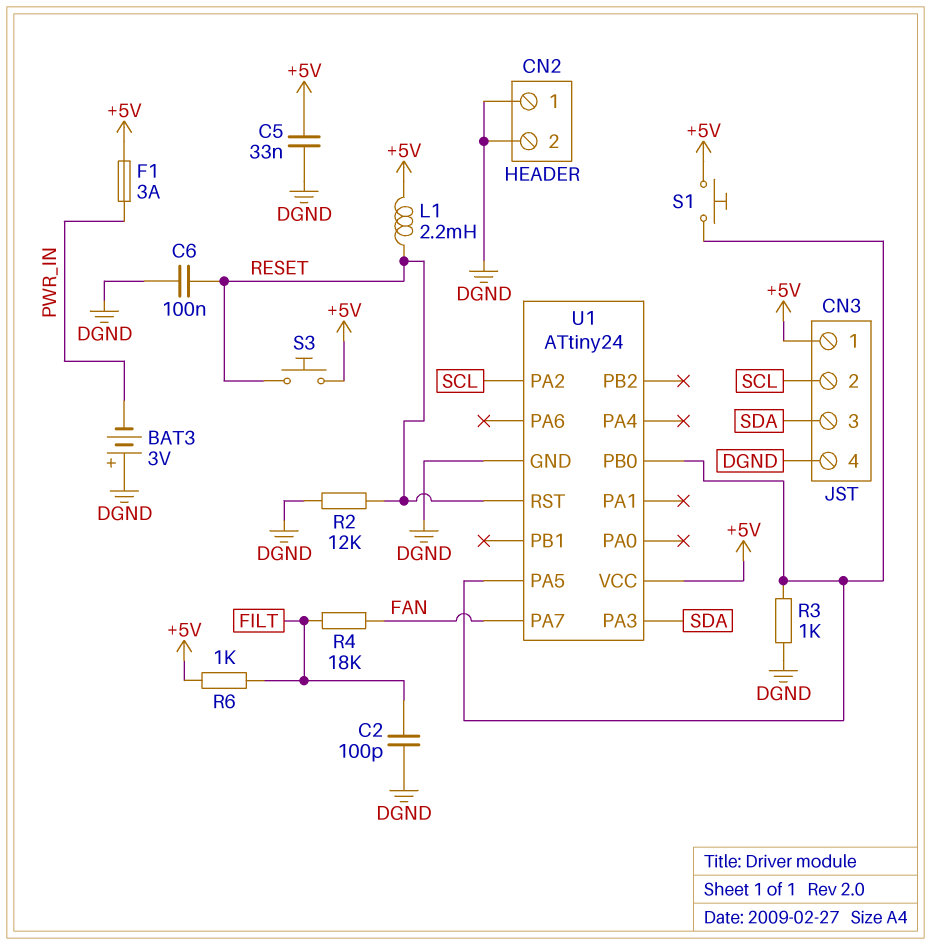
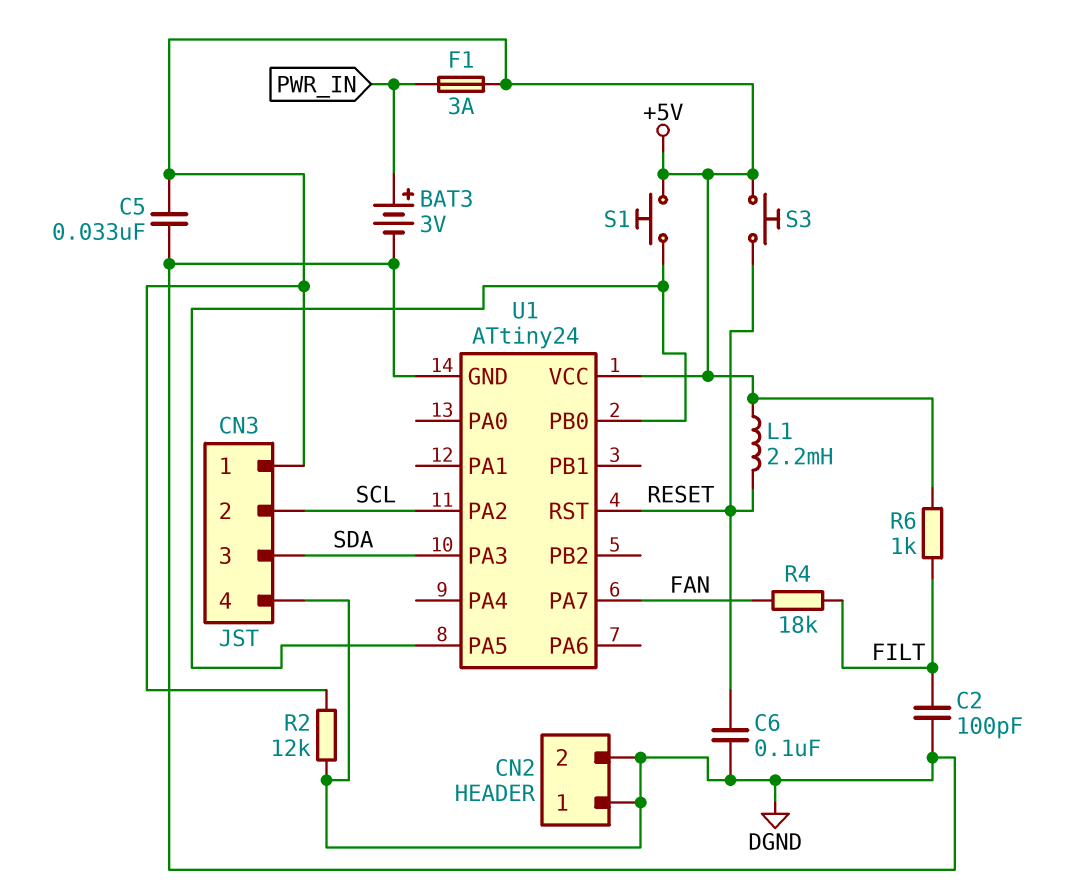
BAT3: 3V (plus DGND, minus PWR_IN) -> 3V (plus PWR_IN, minus DGND)
R2: 12k (DGND, RESET) -> 12k (+5V, DGND)
R3: 1k (DGND, U1/PA5) -> none

